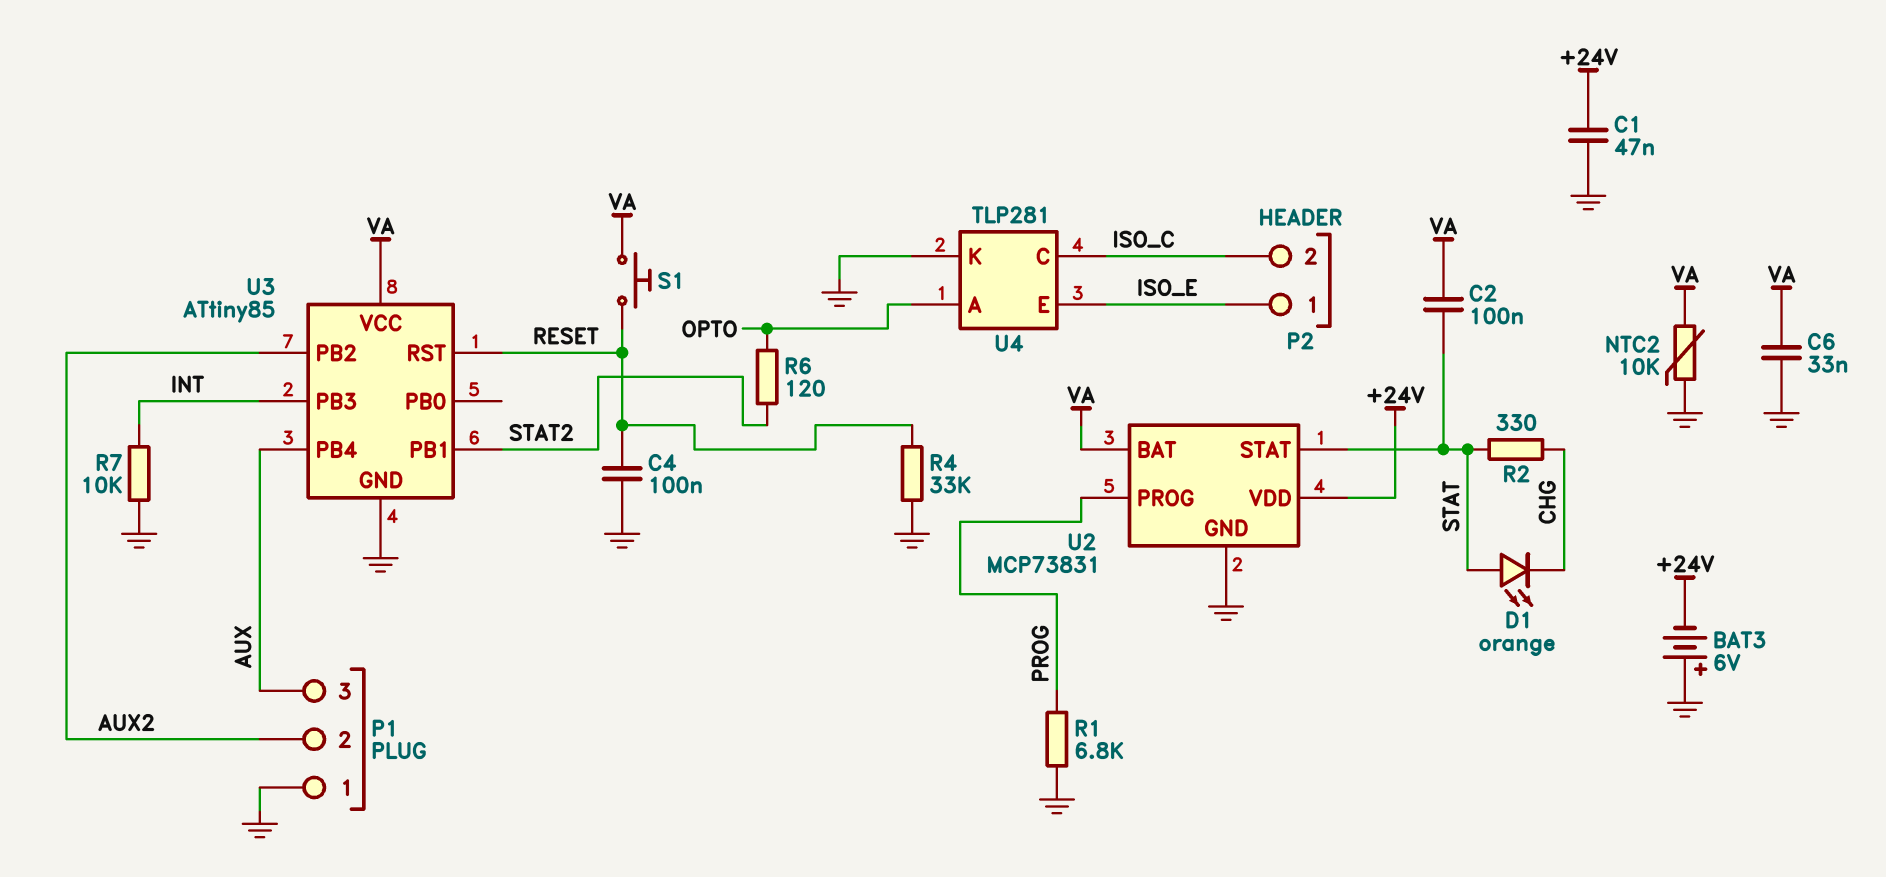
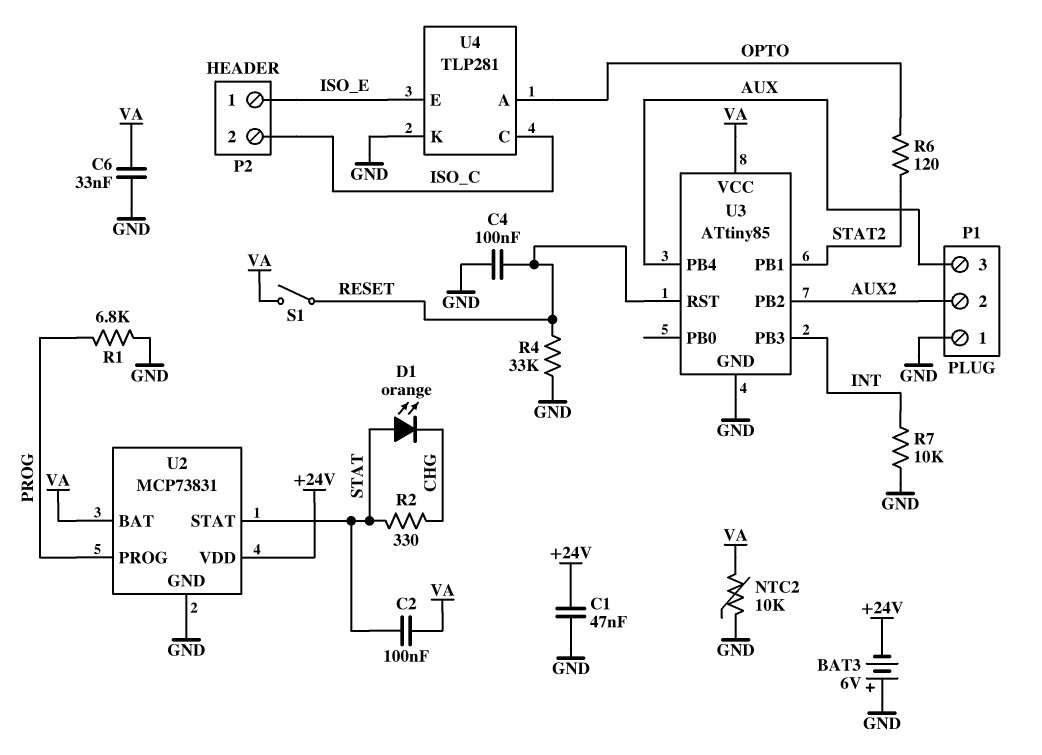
S1: button (RESET, VA) -> switch (RESET, VA)

